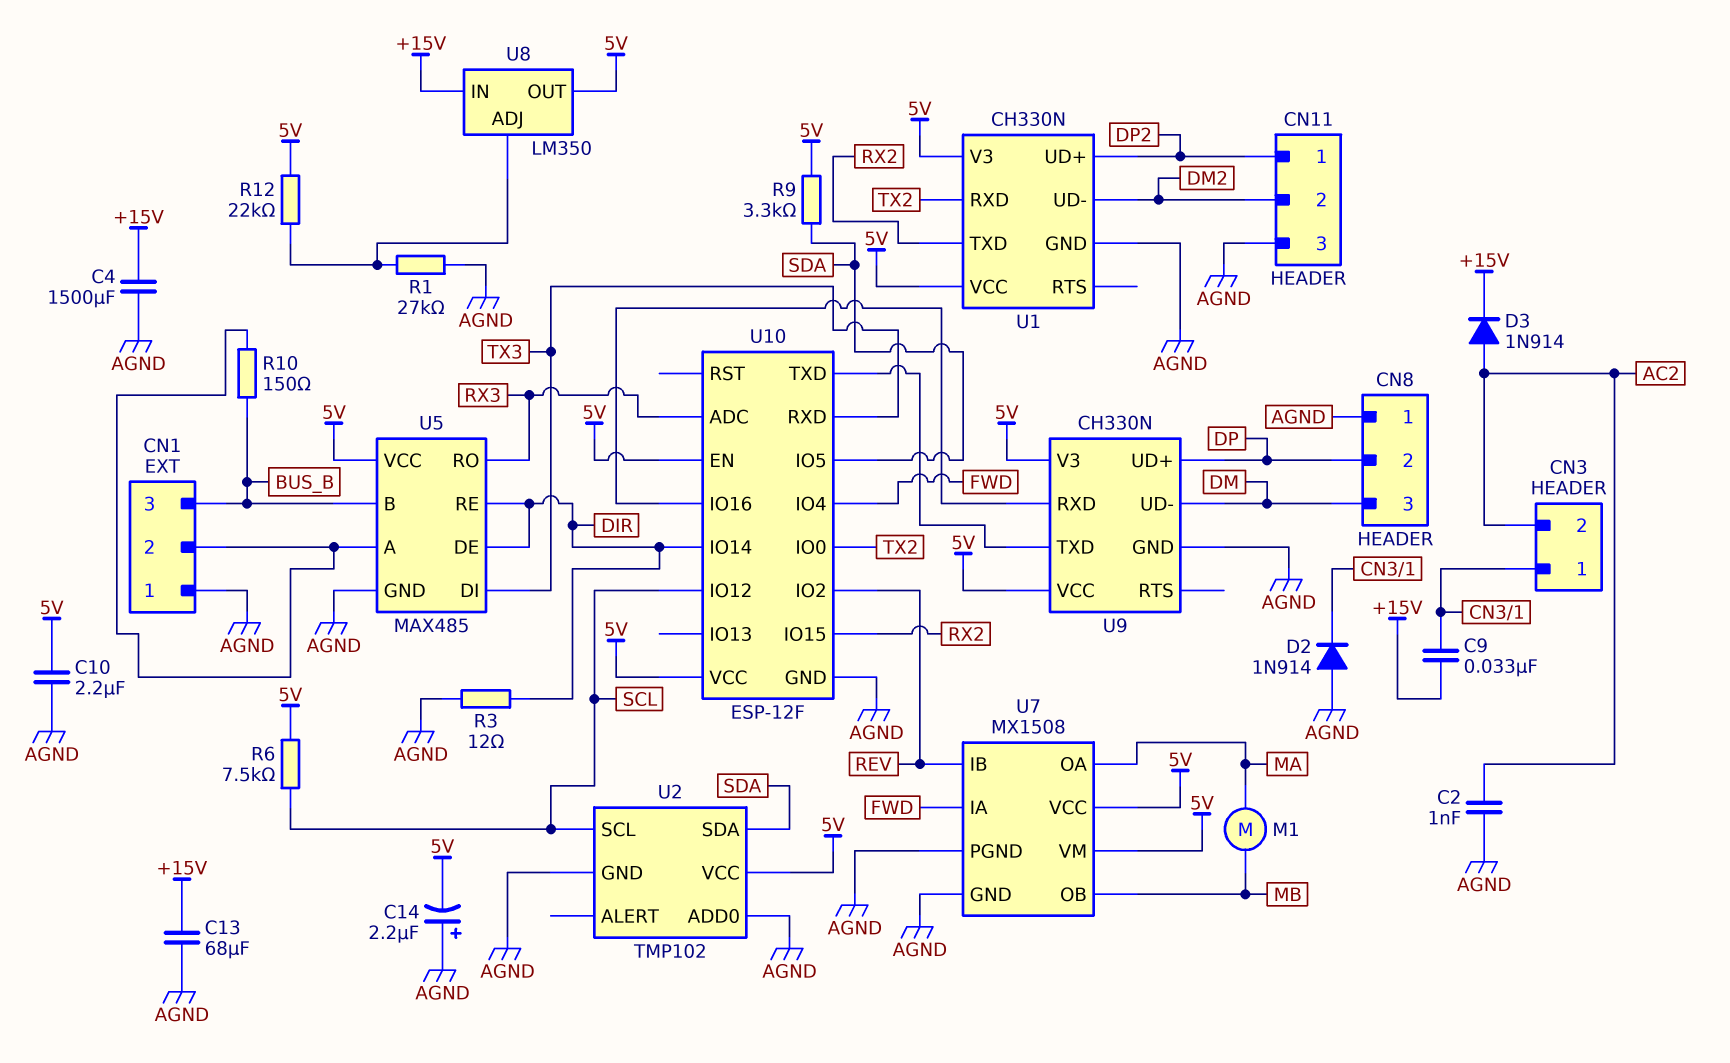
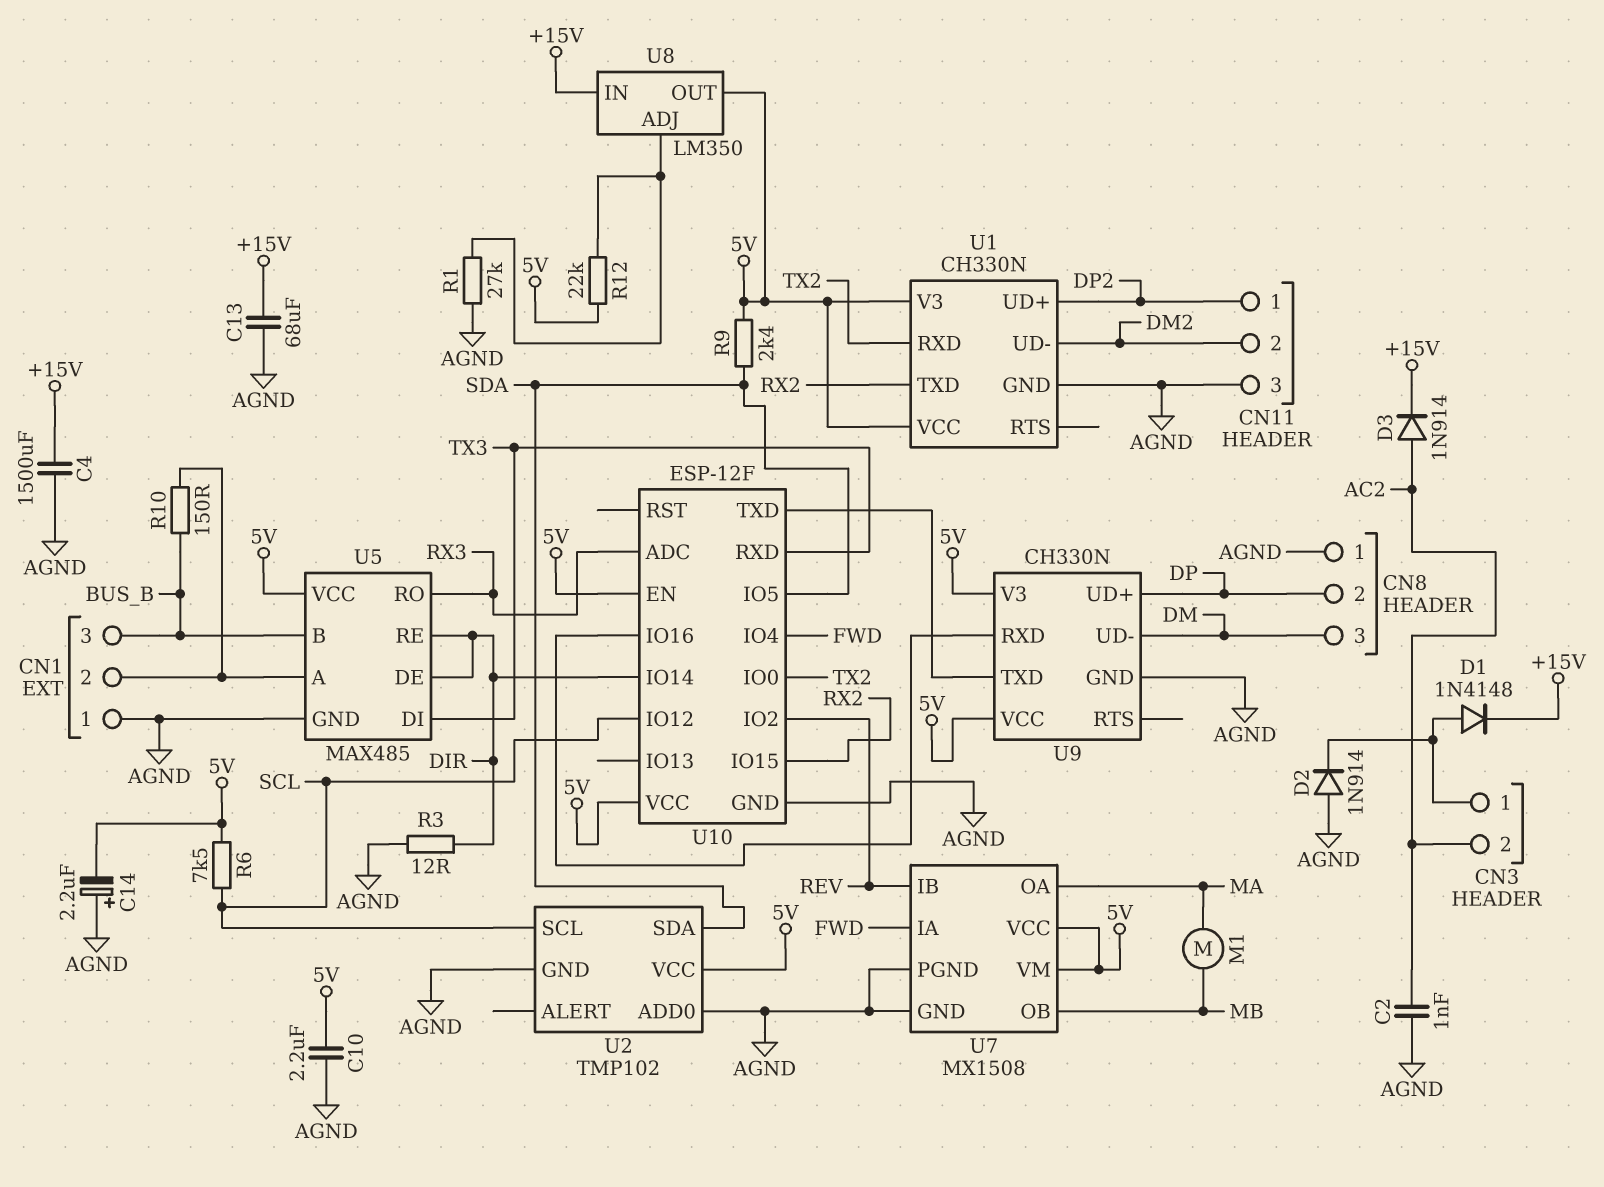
C9: 33nF (+15V, CN3/1) -> none
D1: none -> diode 1N4148 (A CN3/1, K +15V)
R9: 3.3k (5V, SDA) -> 2.4k (5V, SDA)

